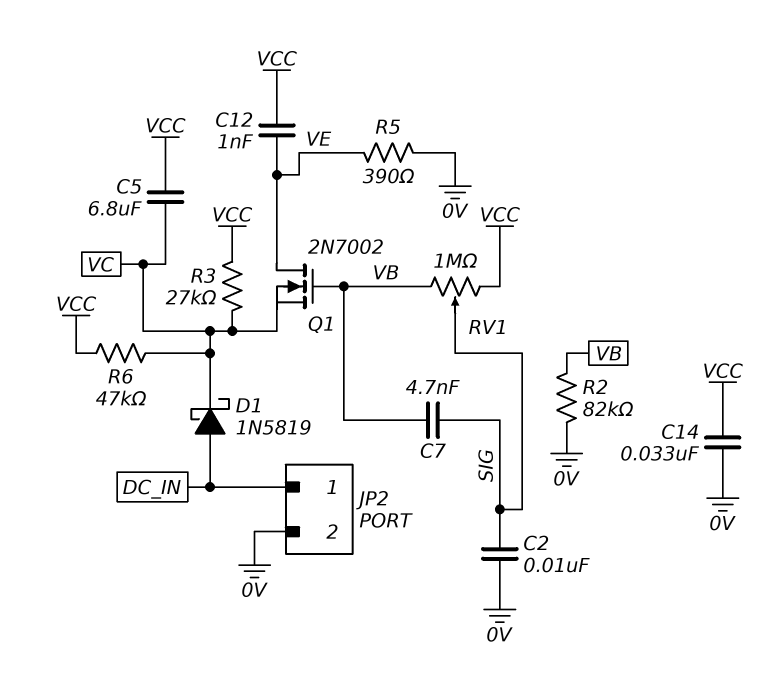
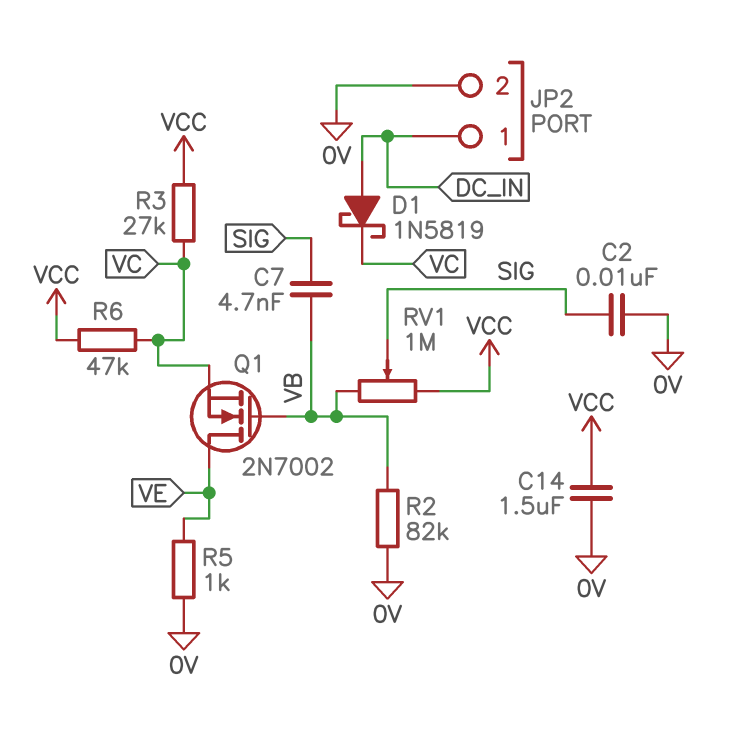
C5: 6.8uF (VC, VCC) -> none
C12: 1nF (VCC, VE) -> none
C14: 33nF (0V, VCC) -> 1.5uF (0V, VCC)
R5: 390 (0V, VE) -> 1k (0V, VE)

